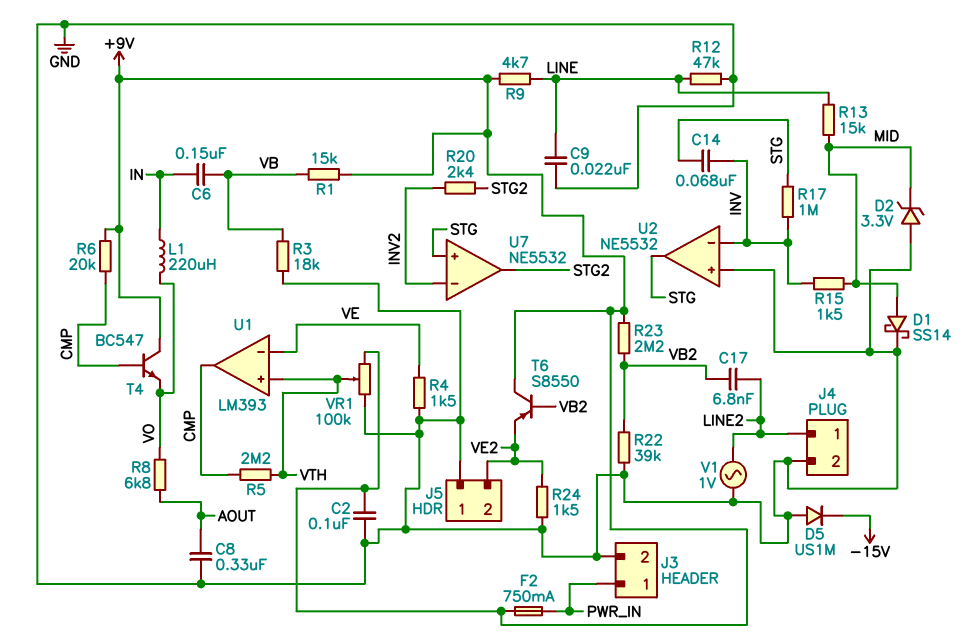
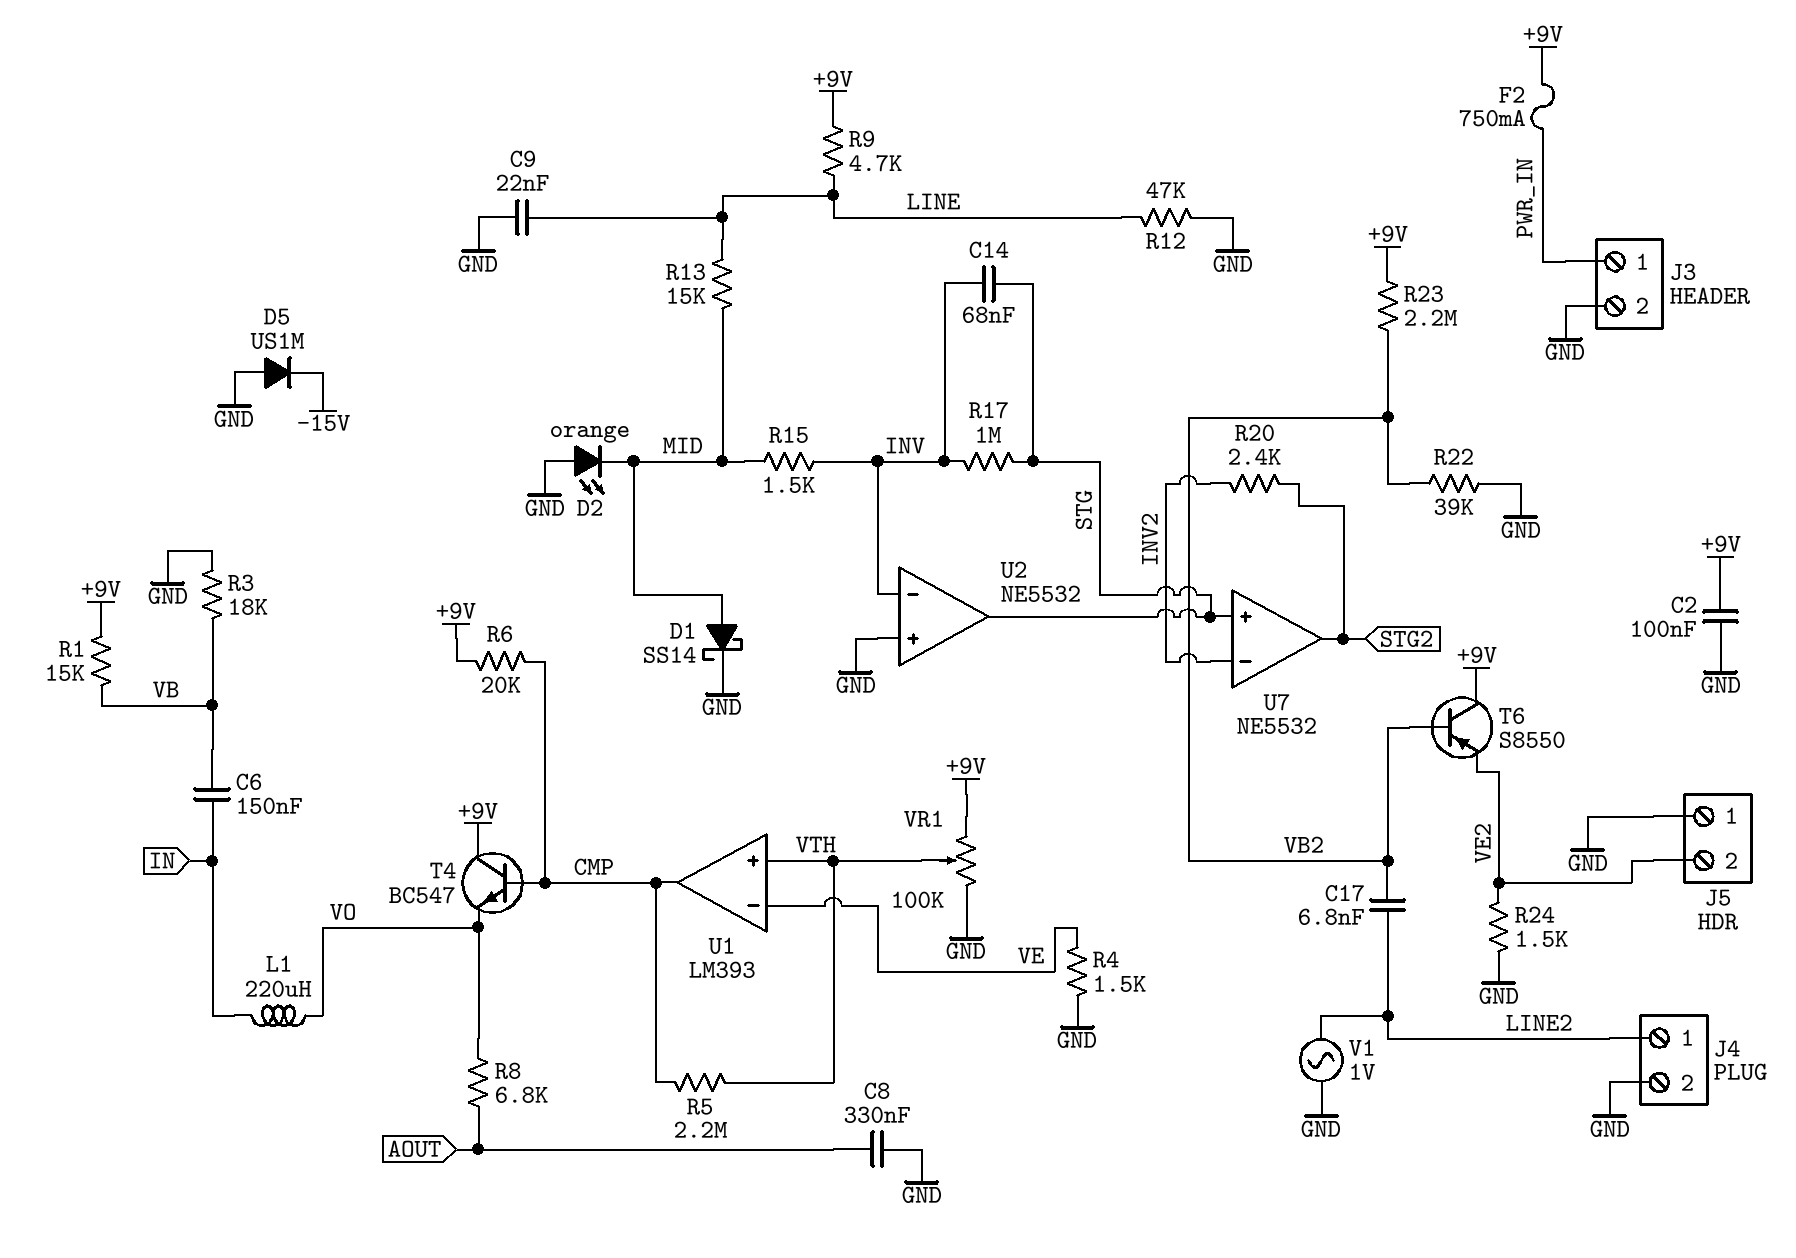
D2: zener 3.3V (A GND, K MID) -> LED orange (A GND, K MID)

